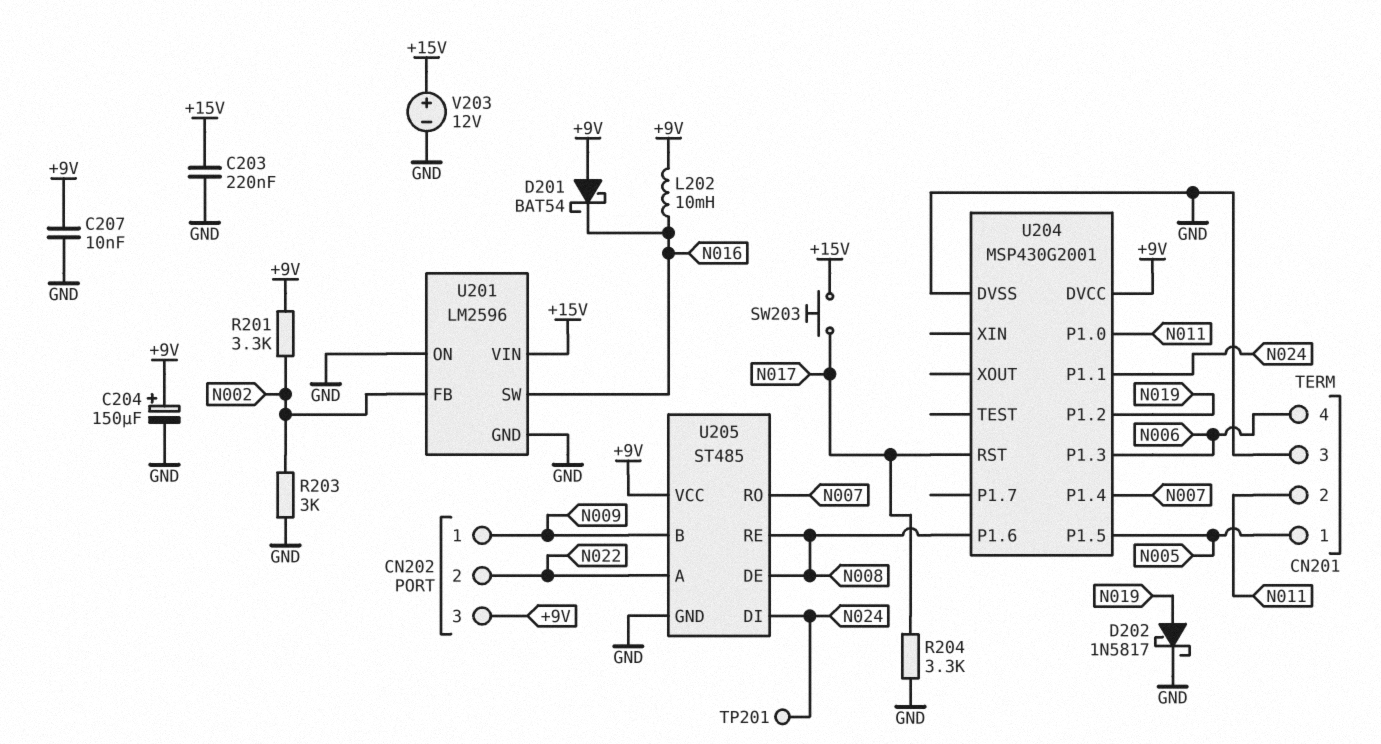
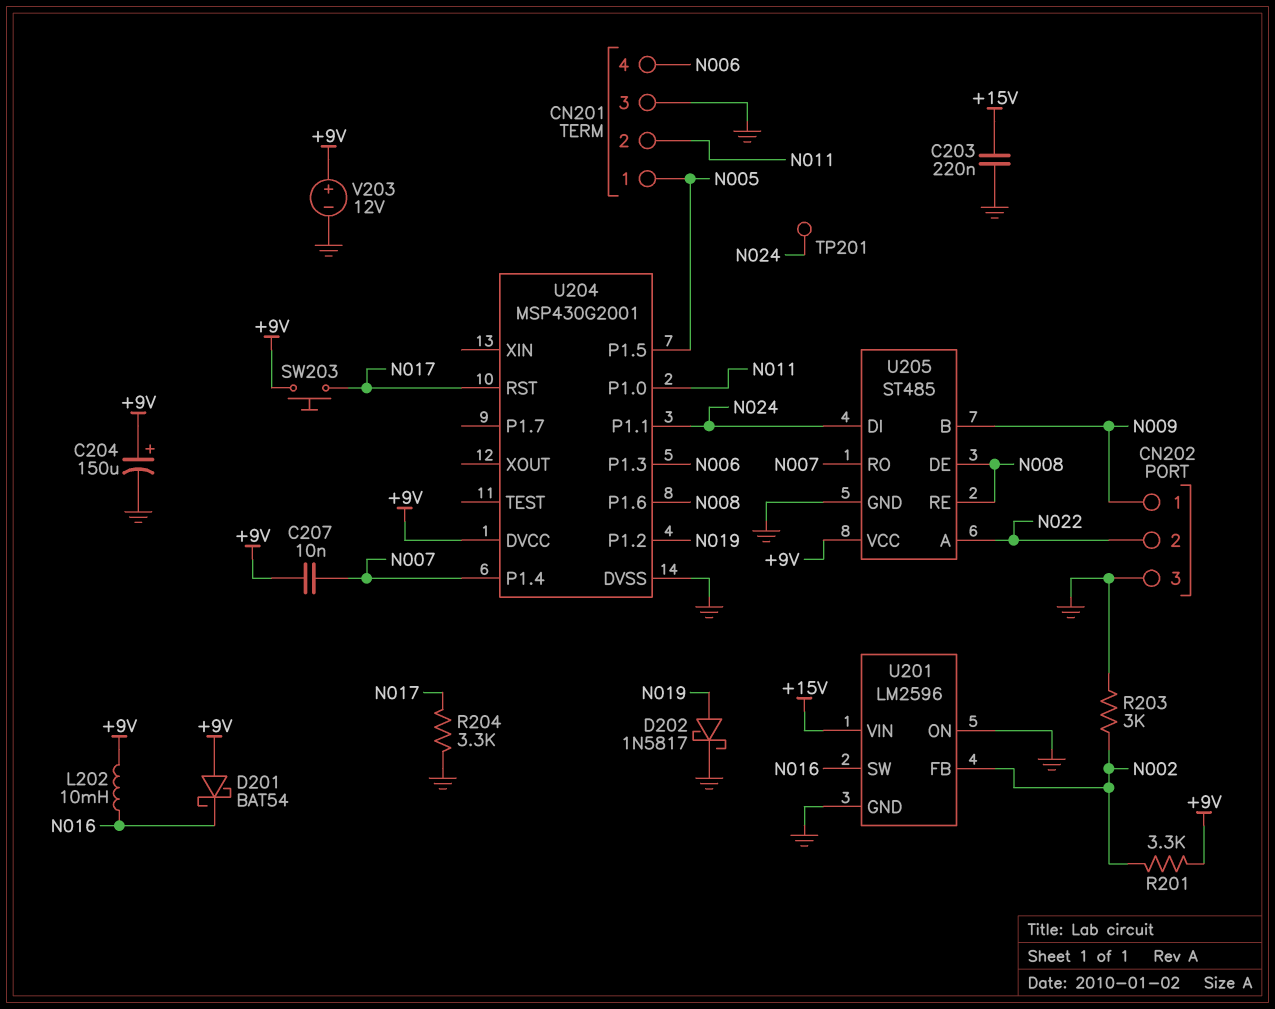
C207: 10nF (+9V, GND) -> 10nF (+9V, N007)
CN202 pin 3: +9V -> GND
SW203: button (+15V, N017) -> button (+9V, N017)
V203: 12V (plus +15V, minus GND) -> 12V (plus +9V, minus GND)

